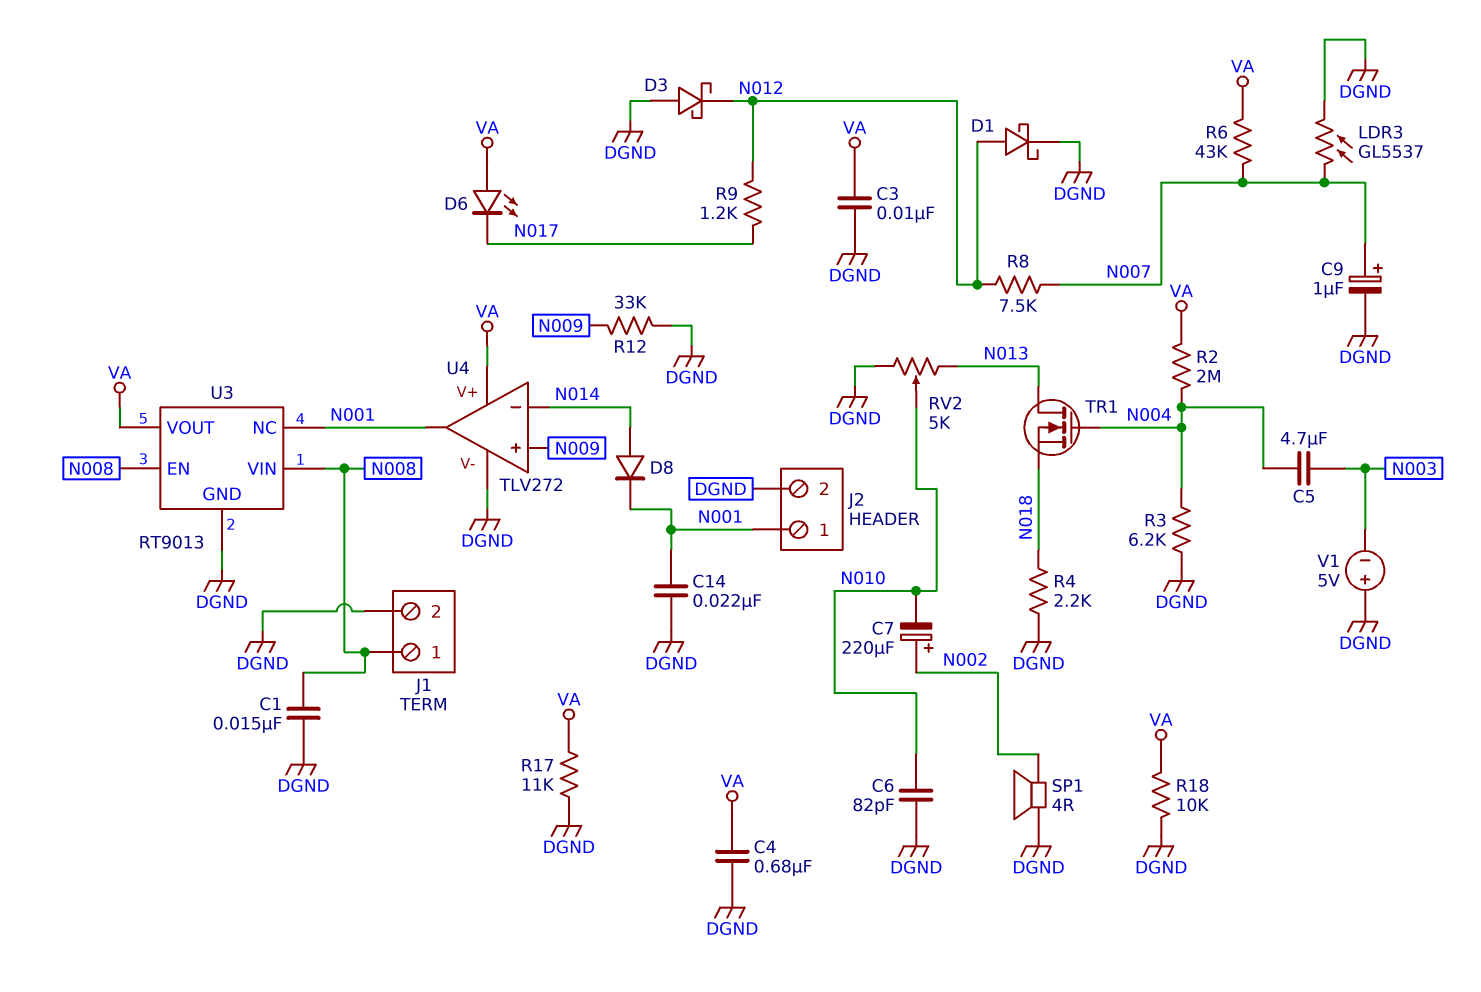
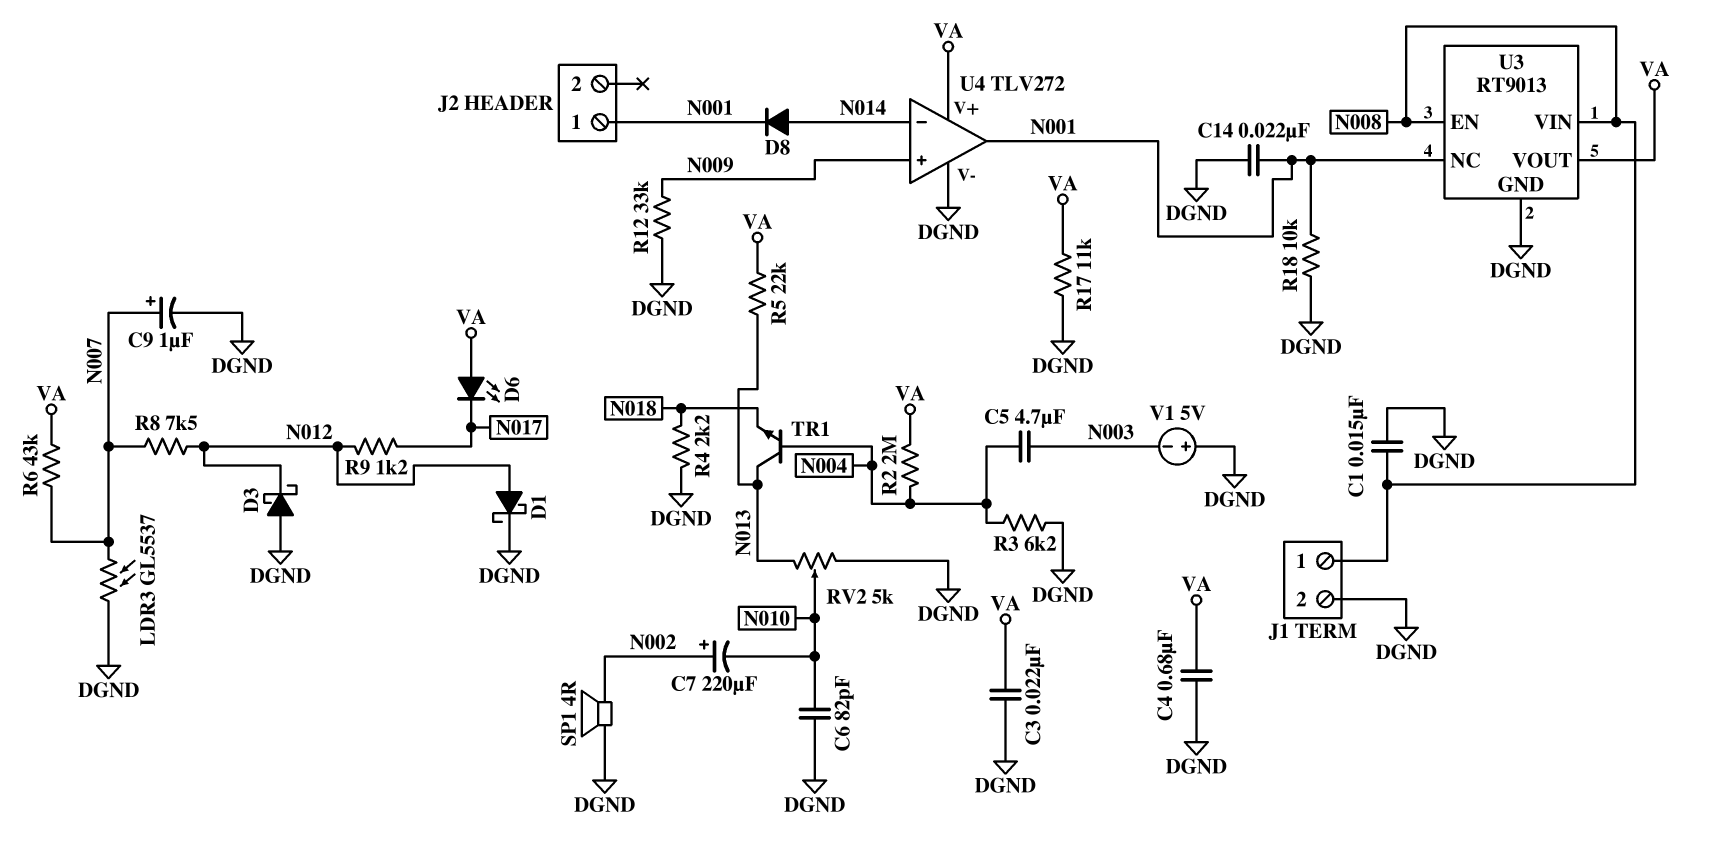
C3: 10nF (DGND, VA) -> 22nF (DGND, VA)
J2 pin 2: DGND -> none
R5: none -> 22k (N013, VA)
R18: 10k (DGND, VA) -> 10k (DGND, N001)
TR1: NMOS (G N004, D N013, S N018) -> NPN (B N004, C N013, E N018)

